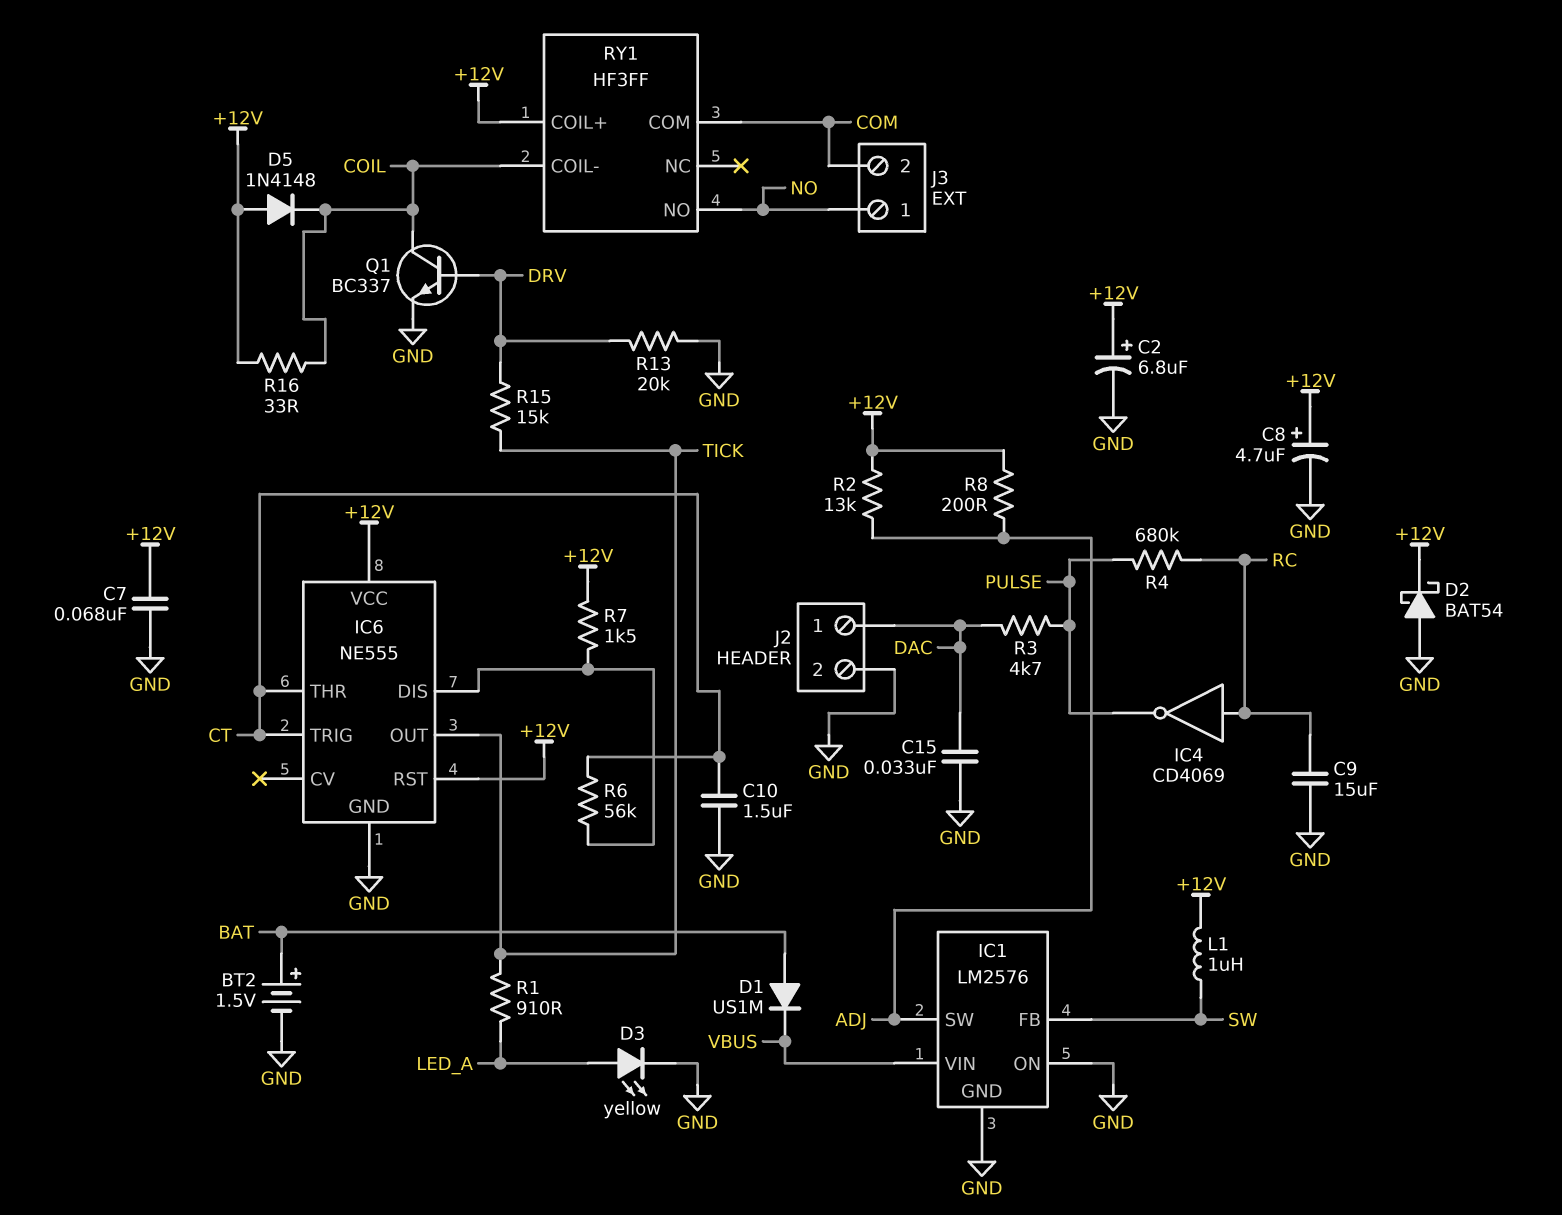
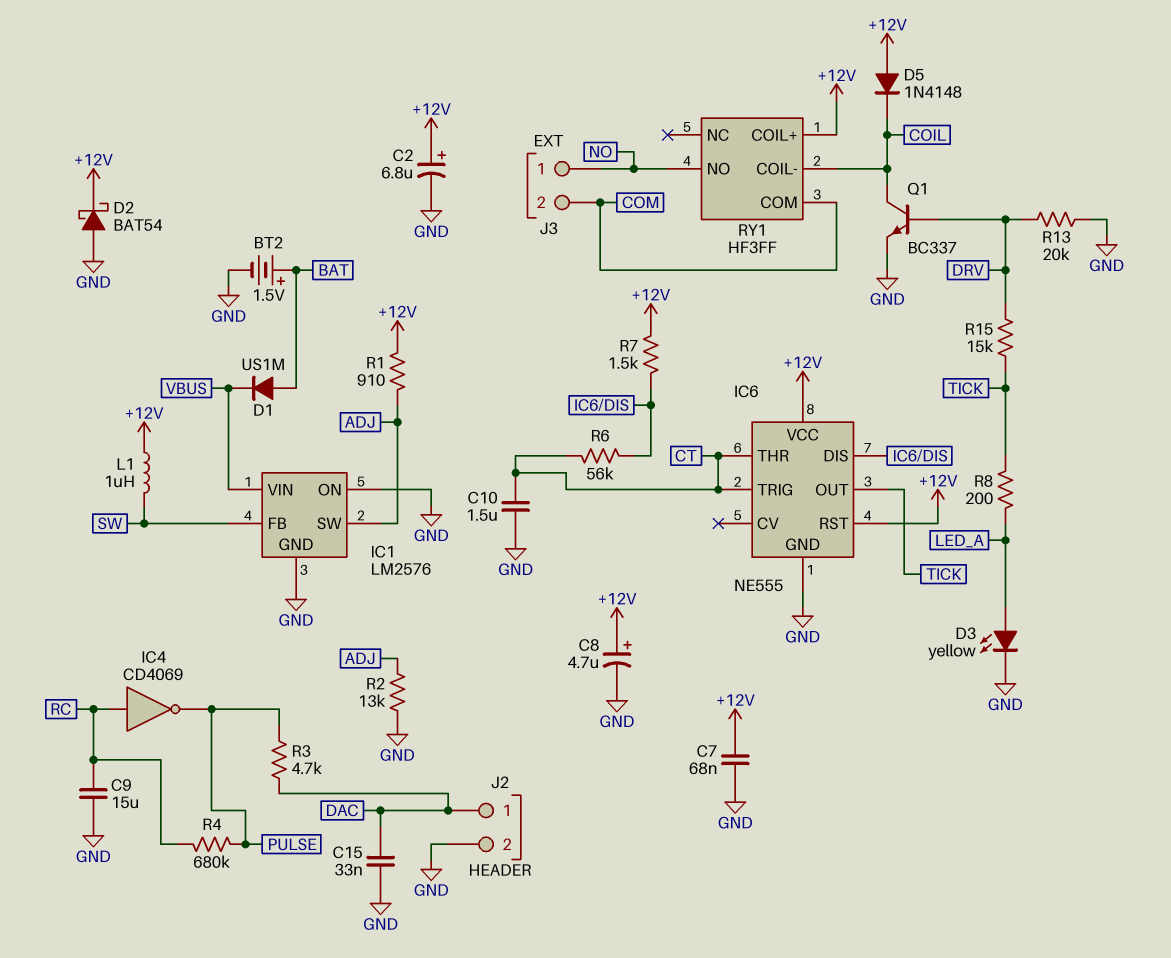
R1: 910 (LED_A, TICK) -> 910 (+12V, ADJ)
R2: 13k (+12V, ADJ) -> 13k (ADJ, GND)
R8: 200 (+12V, ADJ) -> 200 (LED_A, TICK)
R16: 33 (+12V, COIL) -> none

